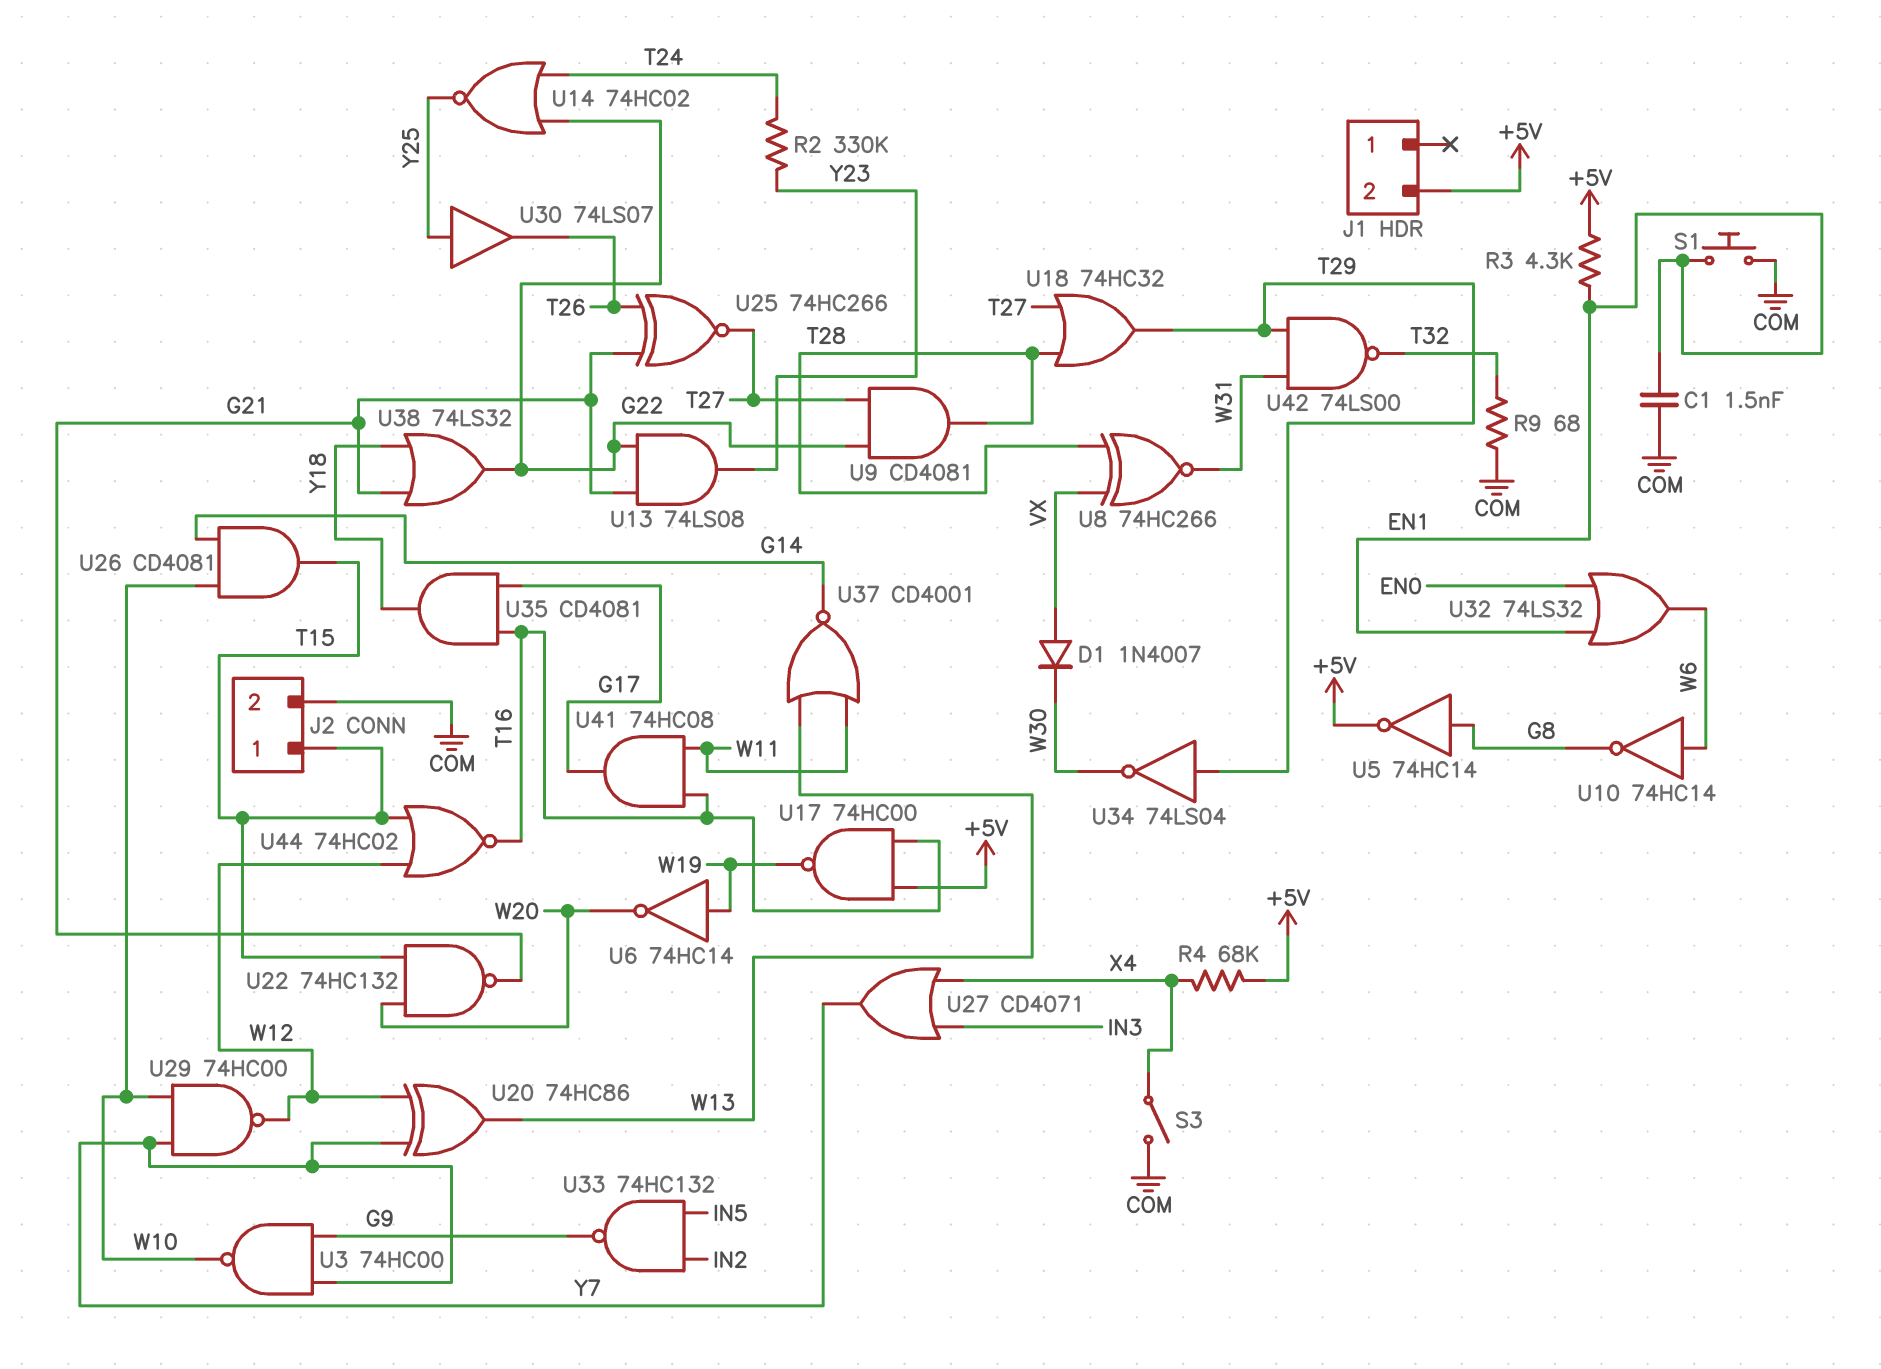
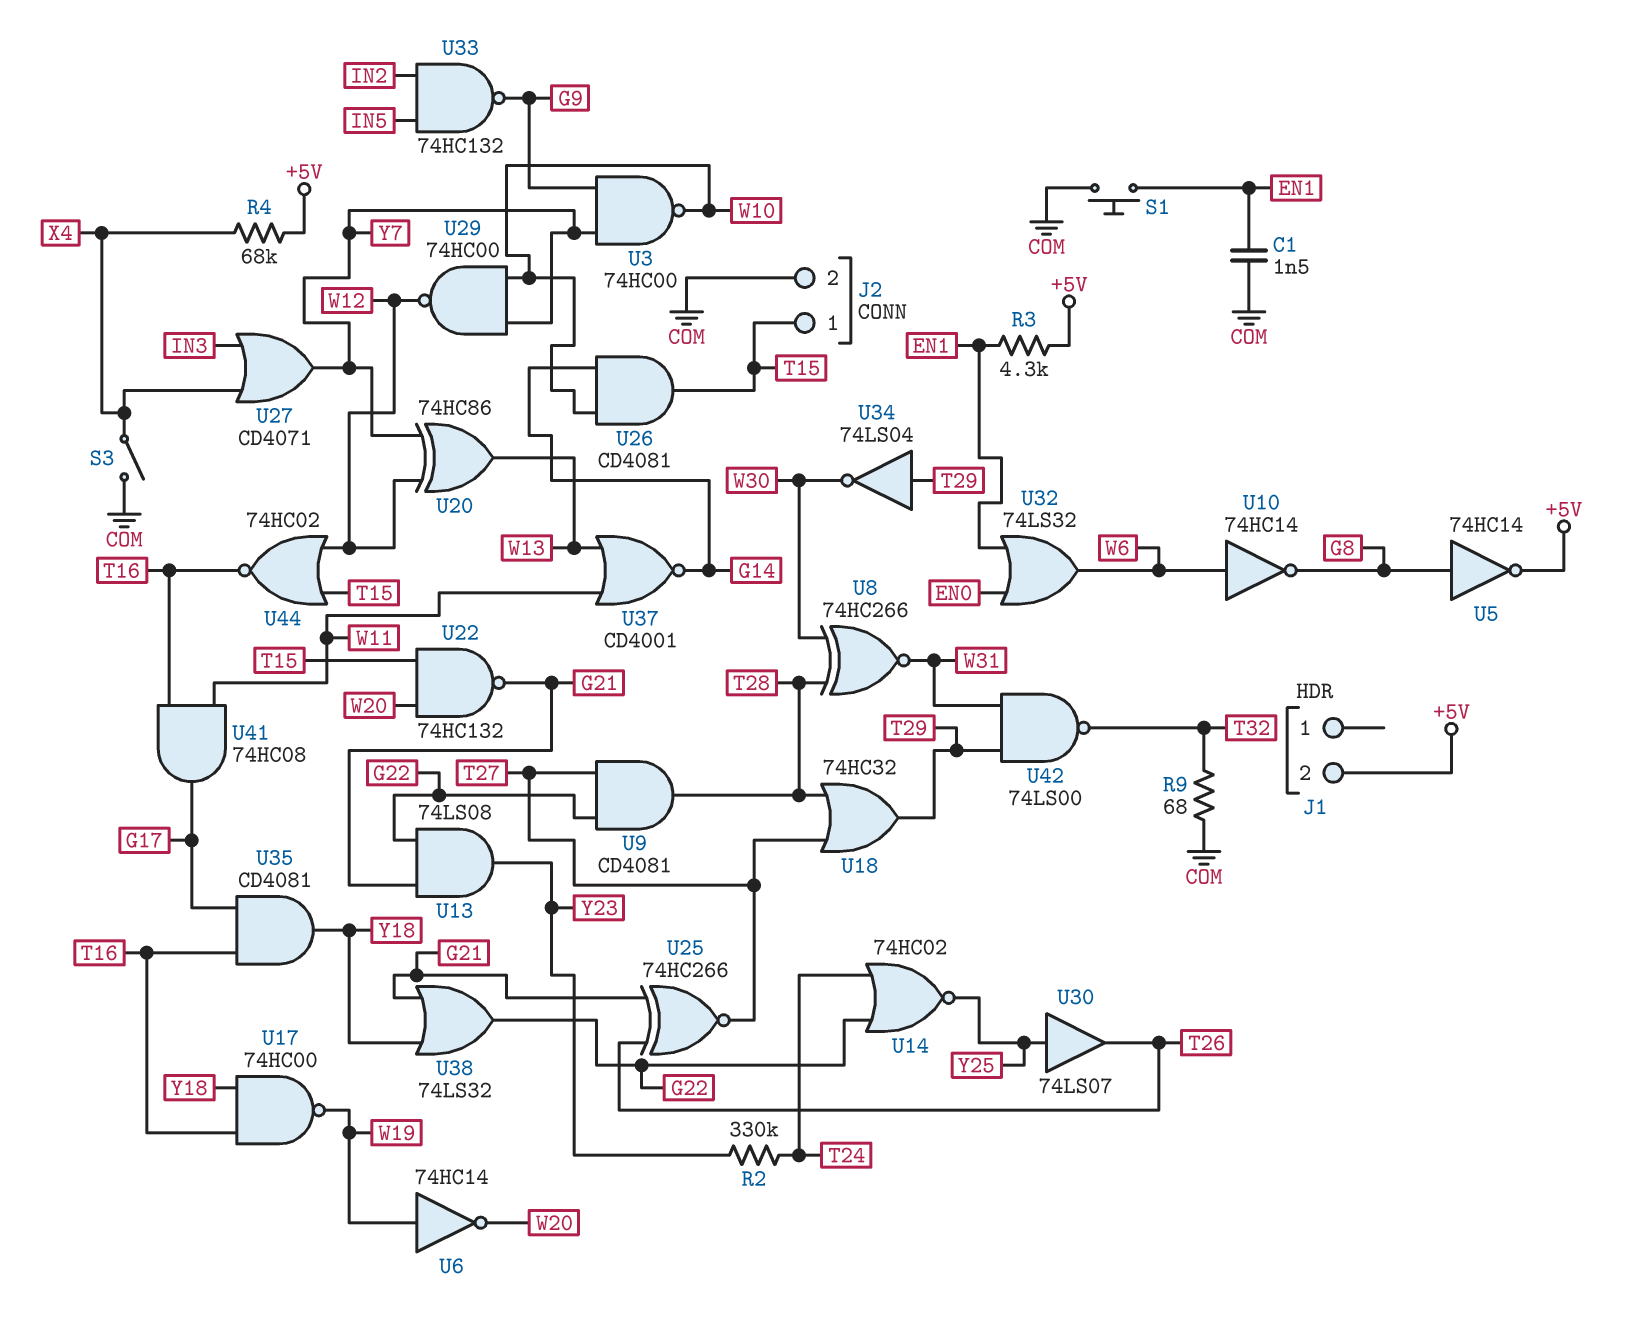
D1: diode 1N4007 (A VX, K W30) -> none
U8: XNOR 74HC266 (in T28, in VX, out W31) -> XNOR 74HC266 (in T28, in W30, out W31)
U17: NAND 74HC00 (in +5V, in T16, out W19) -> NAND 74HC00 (in T16, in Y18, out W19)

